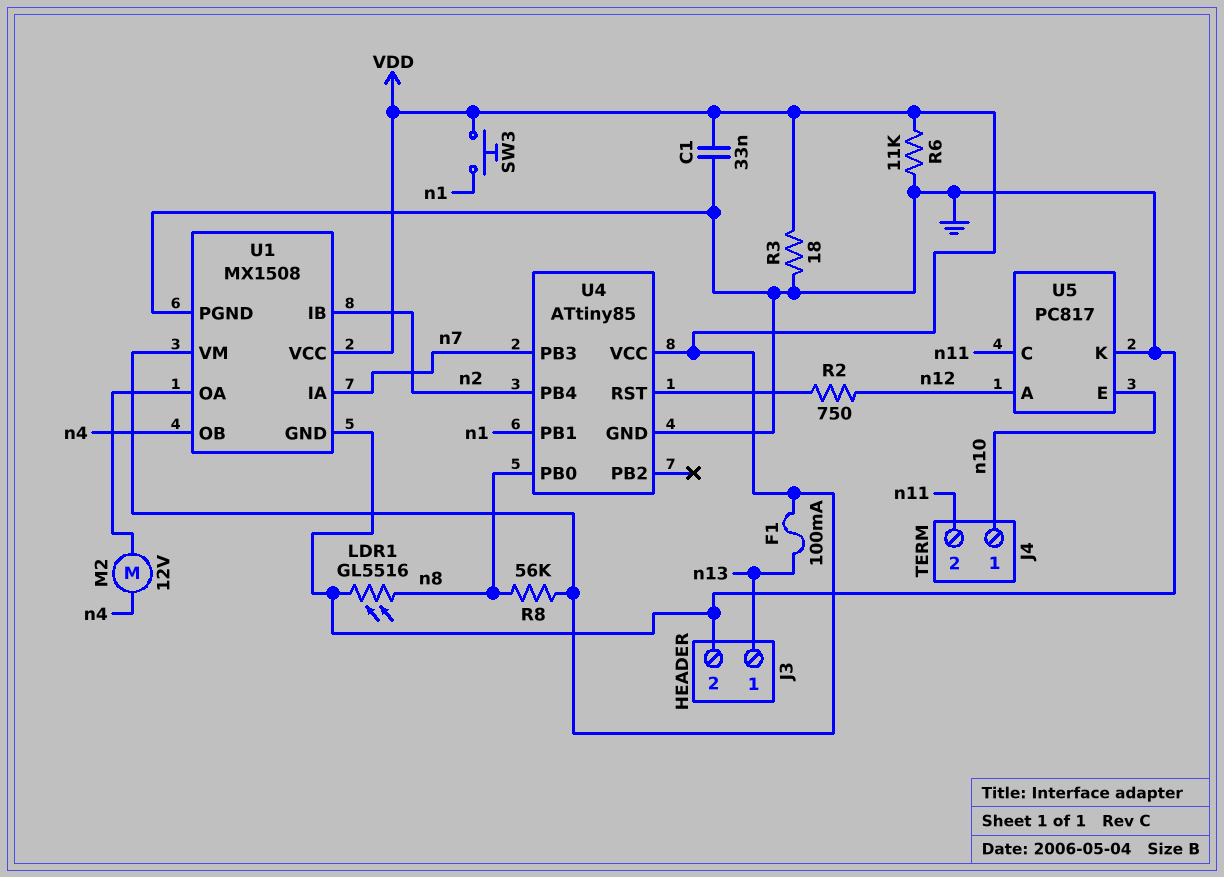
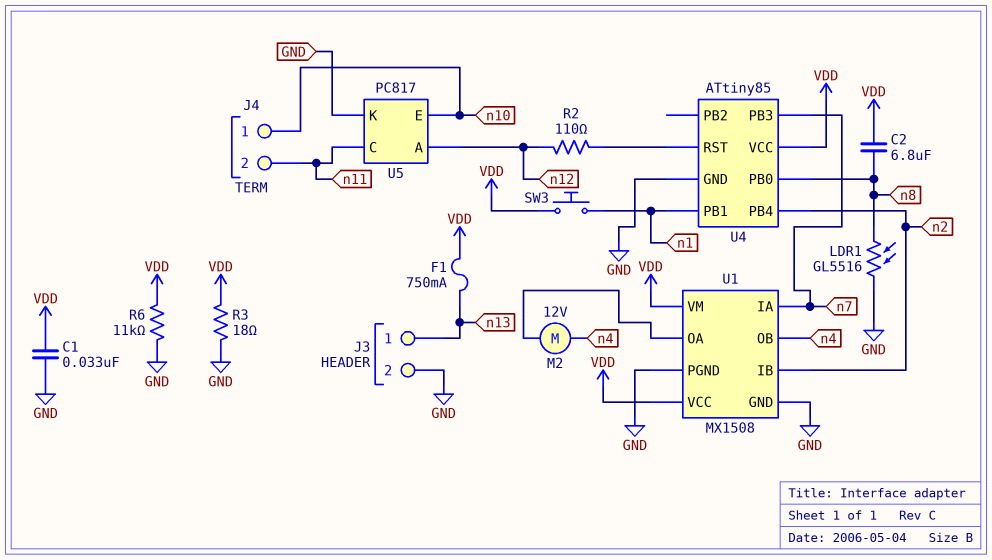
C2: none -> 6.8uF (VDD, n8)
F1: 100mA (VDD, n13) -> 750mA (VDD, n13)
R2: 750 (U4/RST, n12) -> 110 (U4/RST, n12)
R8: 56k (VDD, n8) -> none

